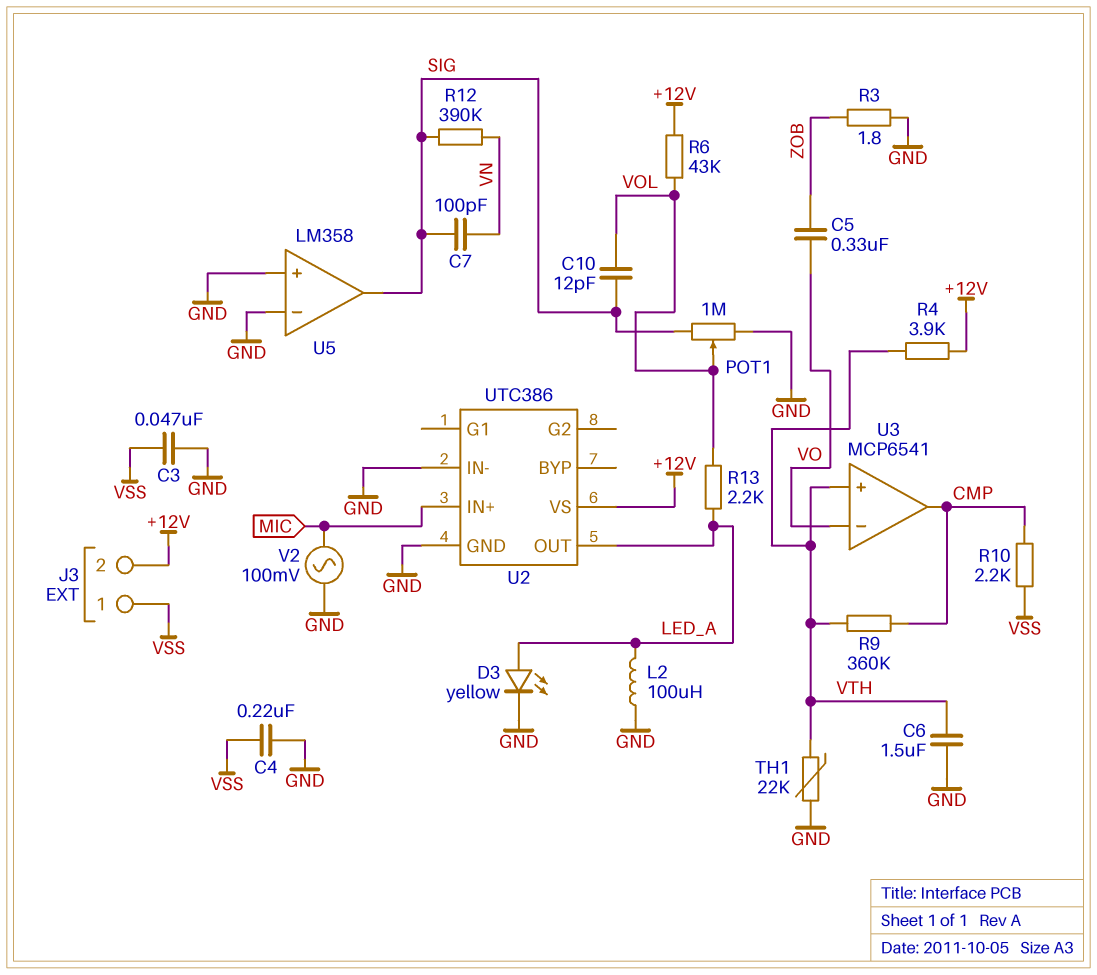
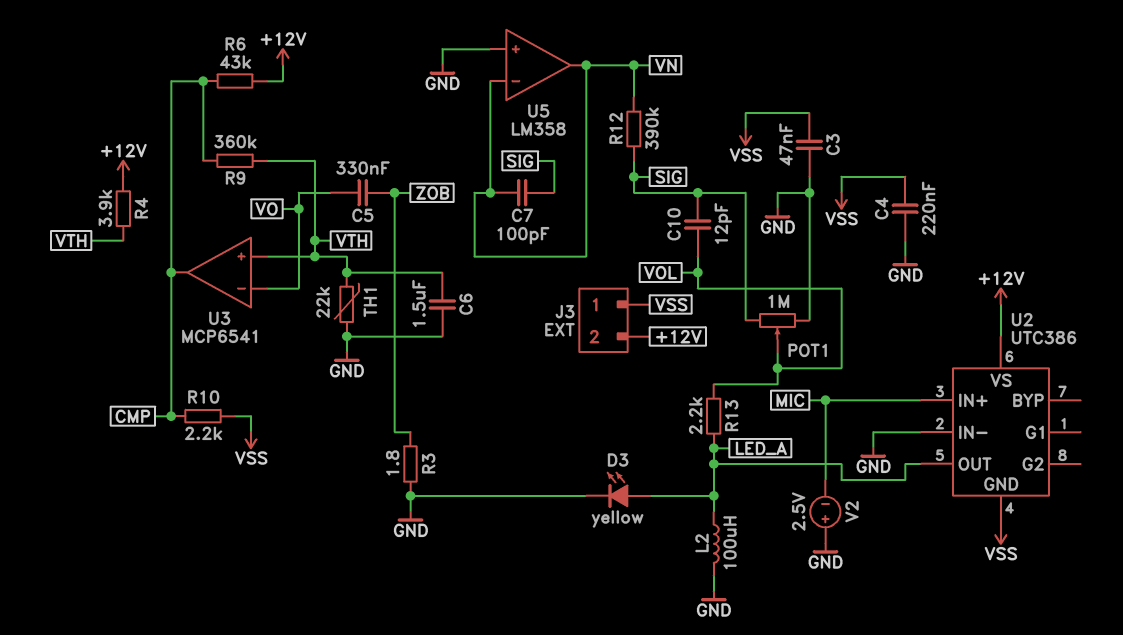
R6: 43k (+12V, VOL) -> 43k (+12V, CMP)
U2 pin GND: GND -> VSS
U5 pin in-: GND -> VN
U5 pin out: SIG -> VN
V2: AC 100mV (GND, MIC) -> 2.5V (plus GND, minus MIC)

